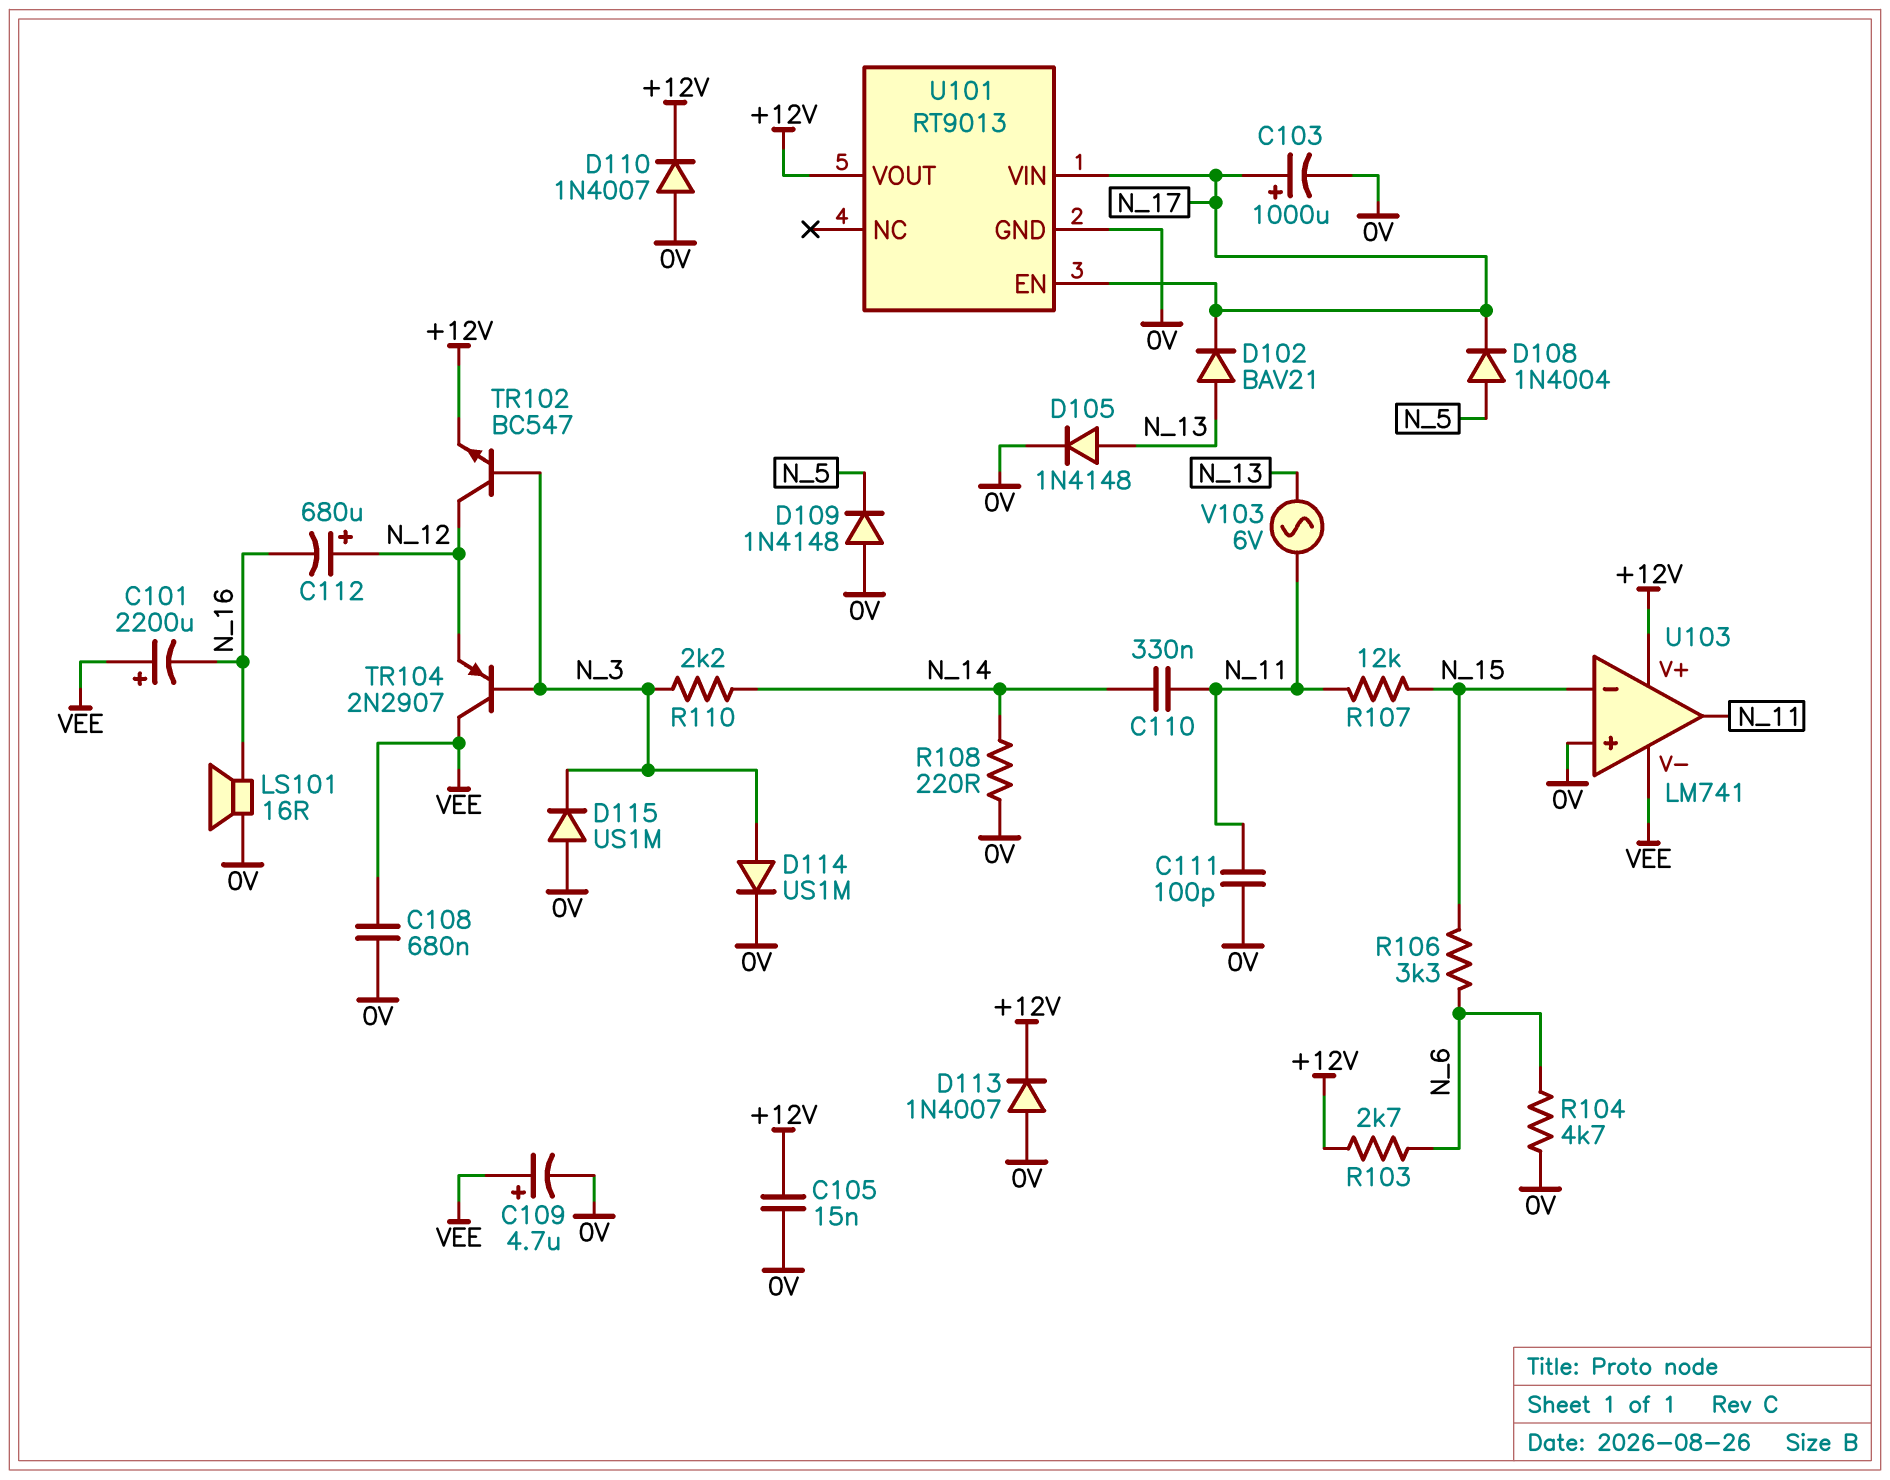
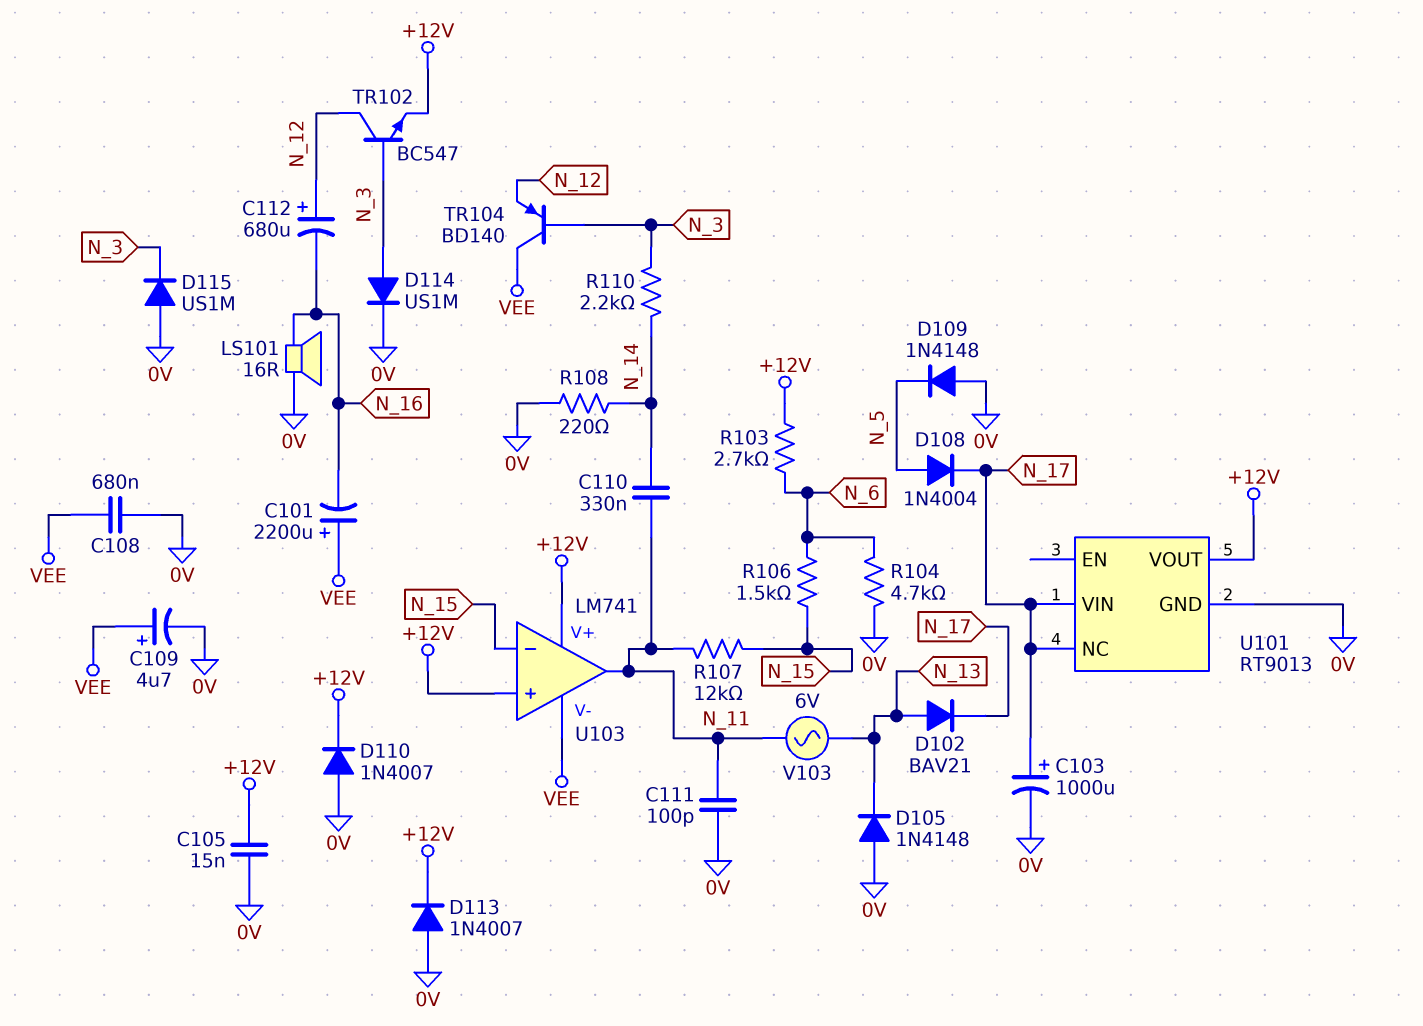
D105: diode 1N4148 (A N_13, K 0V) -> diode 1N4148 (A 0V, K N_13)
R106: 3.3k (N_6, N_15) -> 1.5k (N_6, N_15)
TR104: PNP 2N2907 (B N_3, C VEE, E N_12) -> PNP BD140 (B N_3, C VEE, E N_12)
U101 pin EN: N_17 -> none
U101 pin NC: none -> N_17
U103 pin in+: 0V -> +12V

